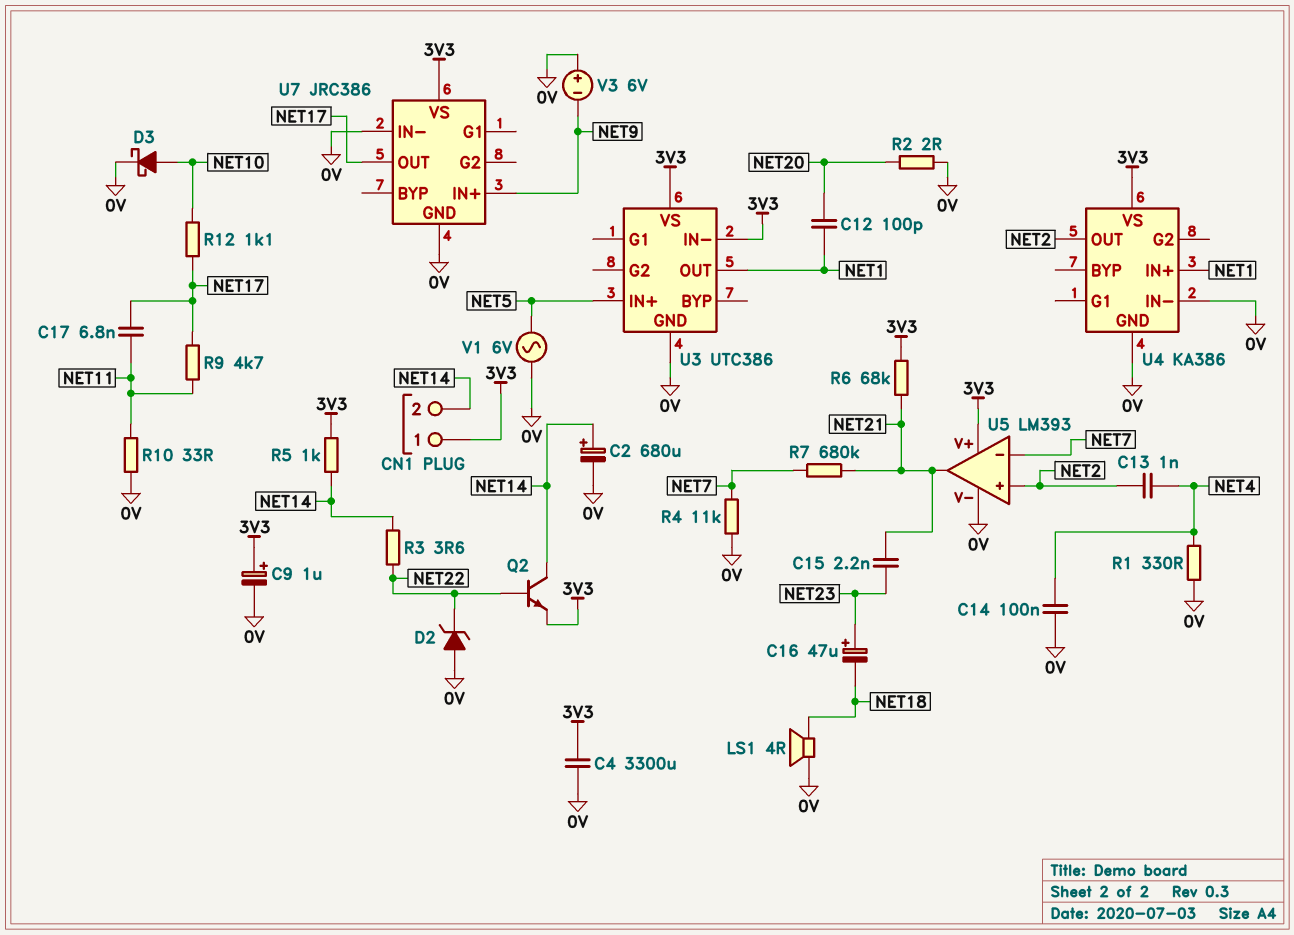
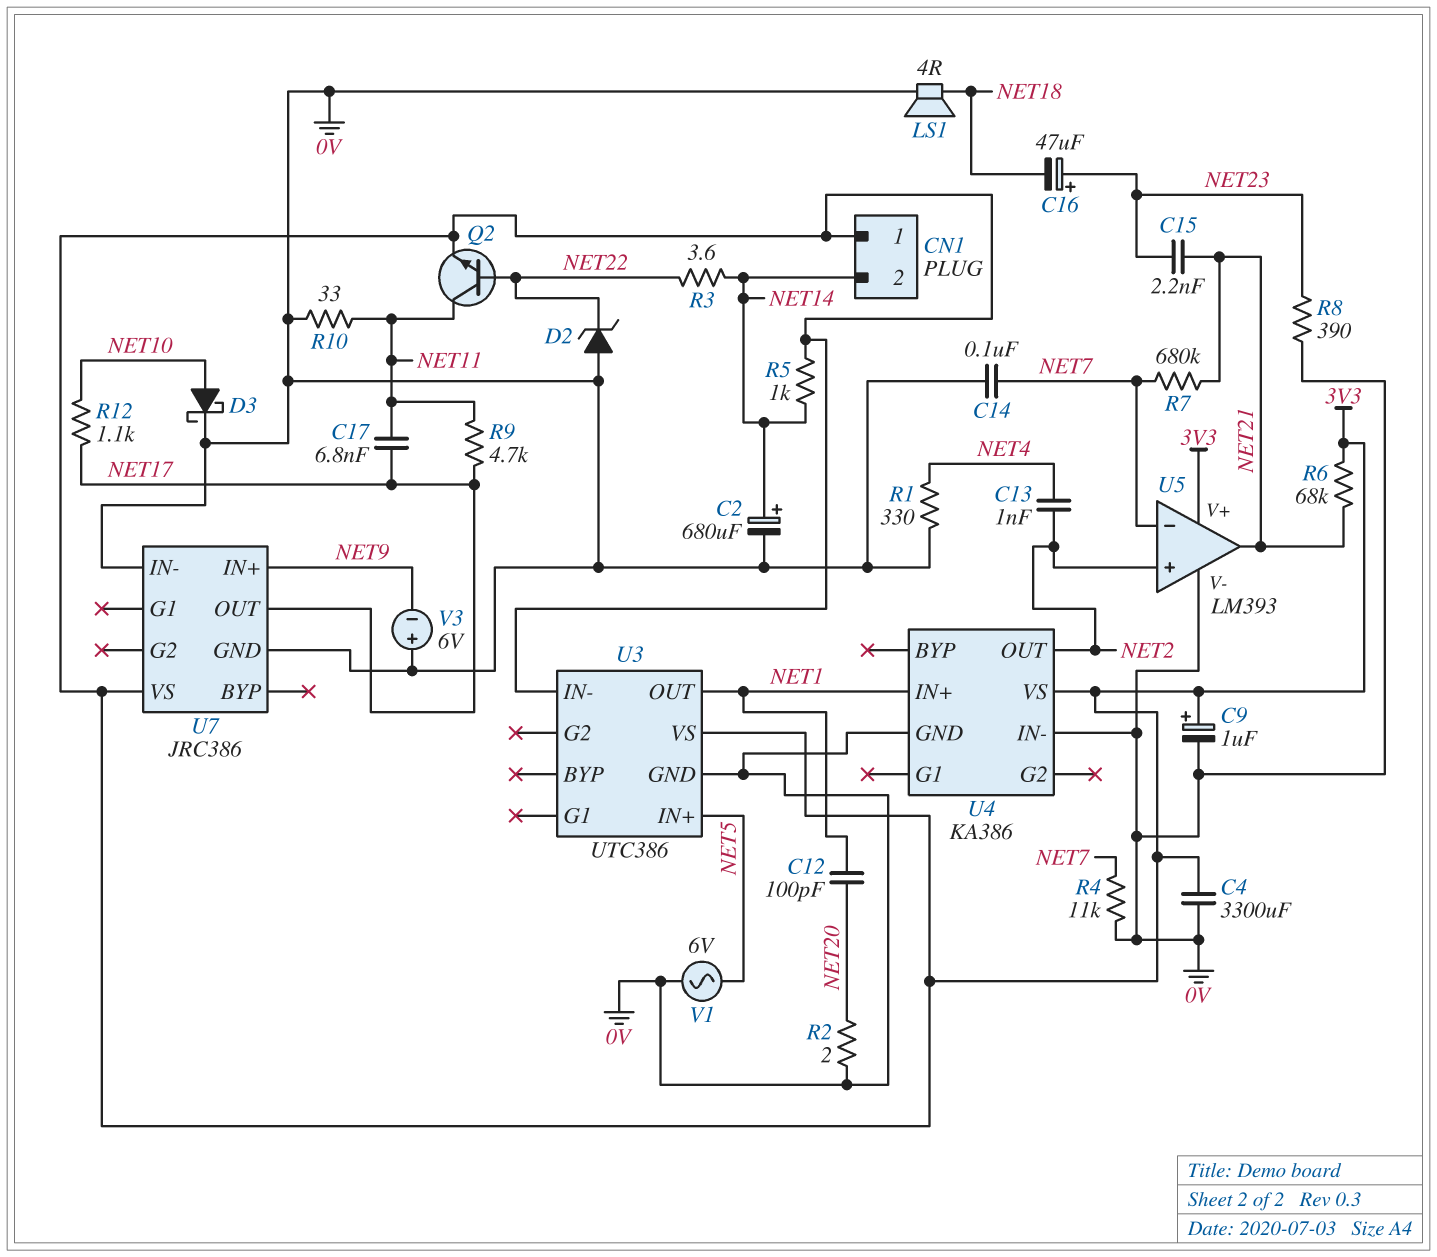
C14: 100nF (0V, NET4) -> 100nF (0V, NET7)
Q2: NPN (B NET22, C NET14, E 3V3) -> NPN (B NET22, C NET11, E 3V3)
R8: none -> 390 (0V, NET23)

